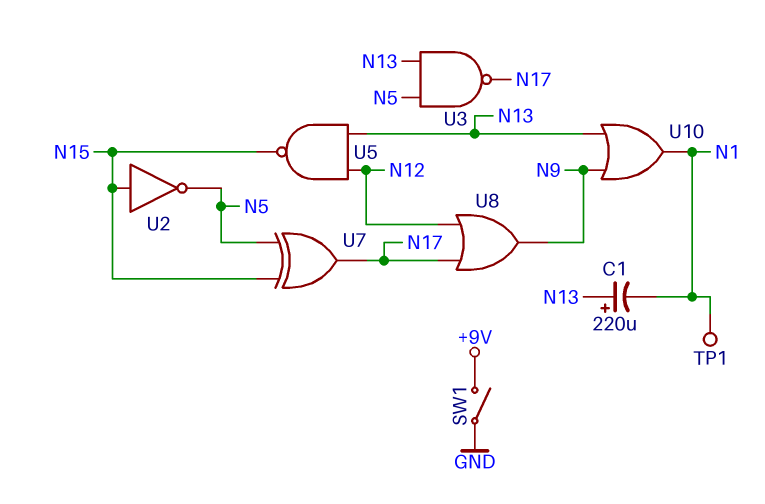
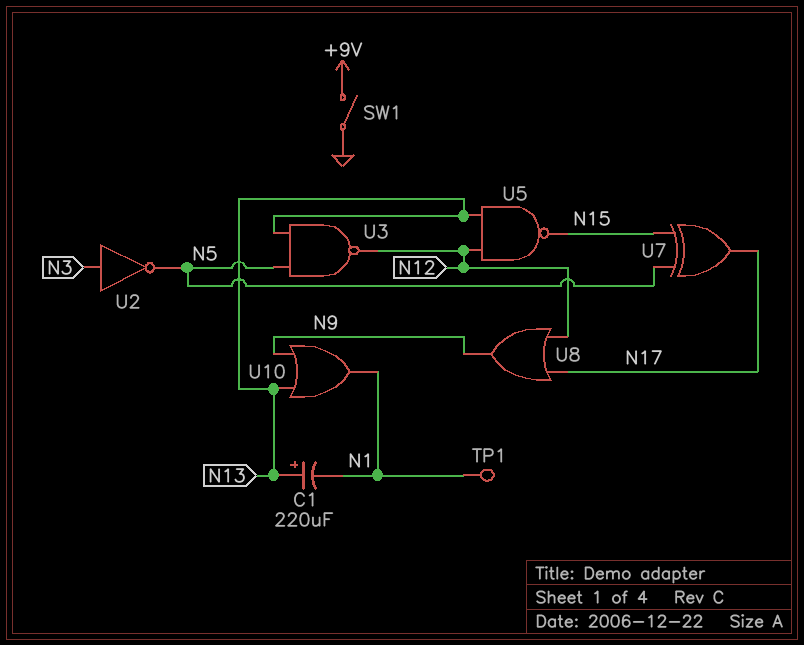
U2: NOT (in N15, out N5) -> NOT (in N3, out N5)
U3: NAND (in N5, in N13, out N17) -> NAND (in N5, in N13, out N12)

